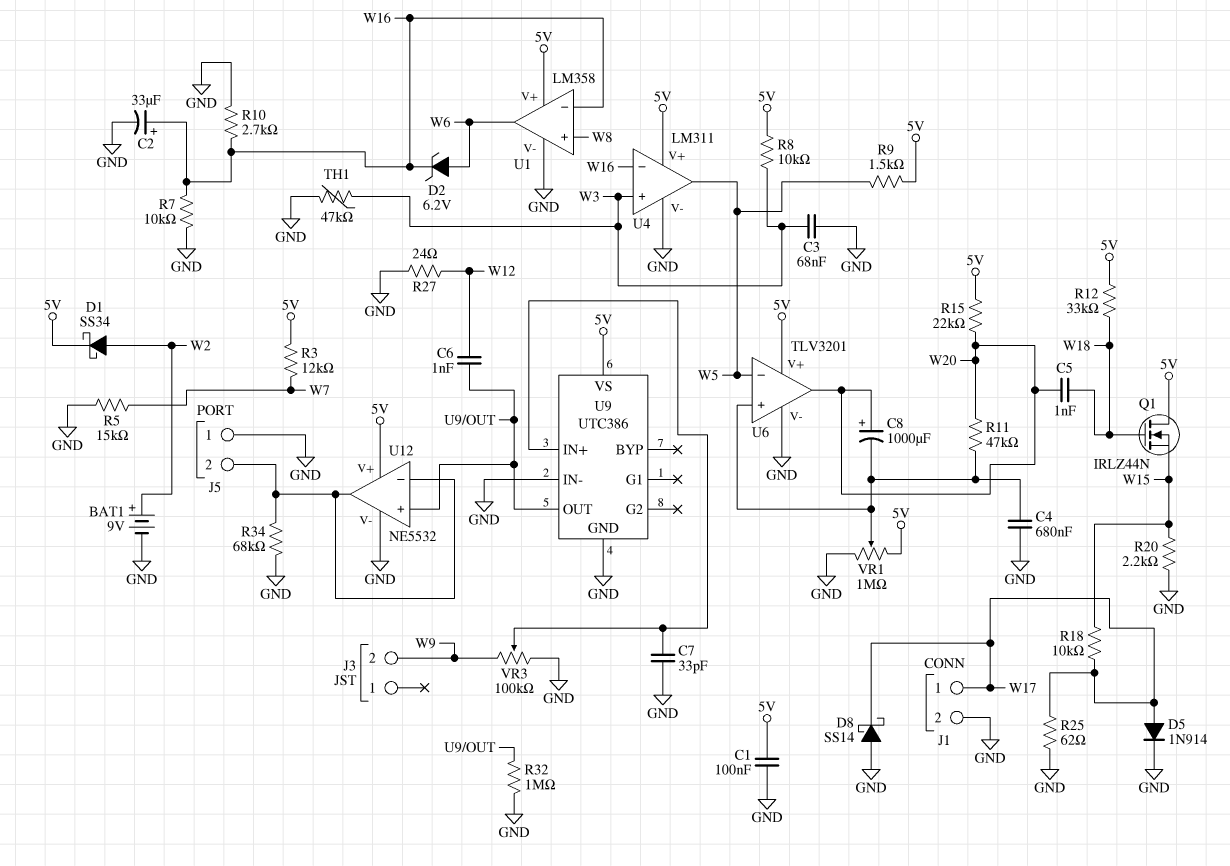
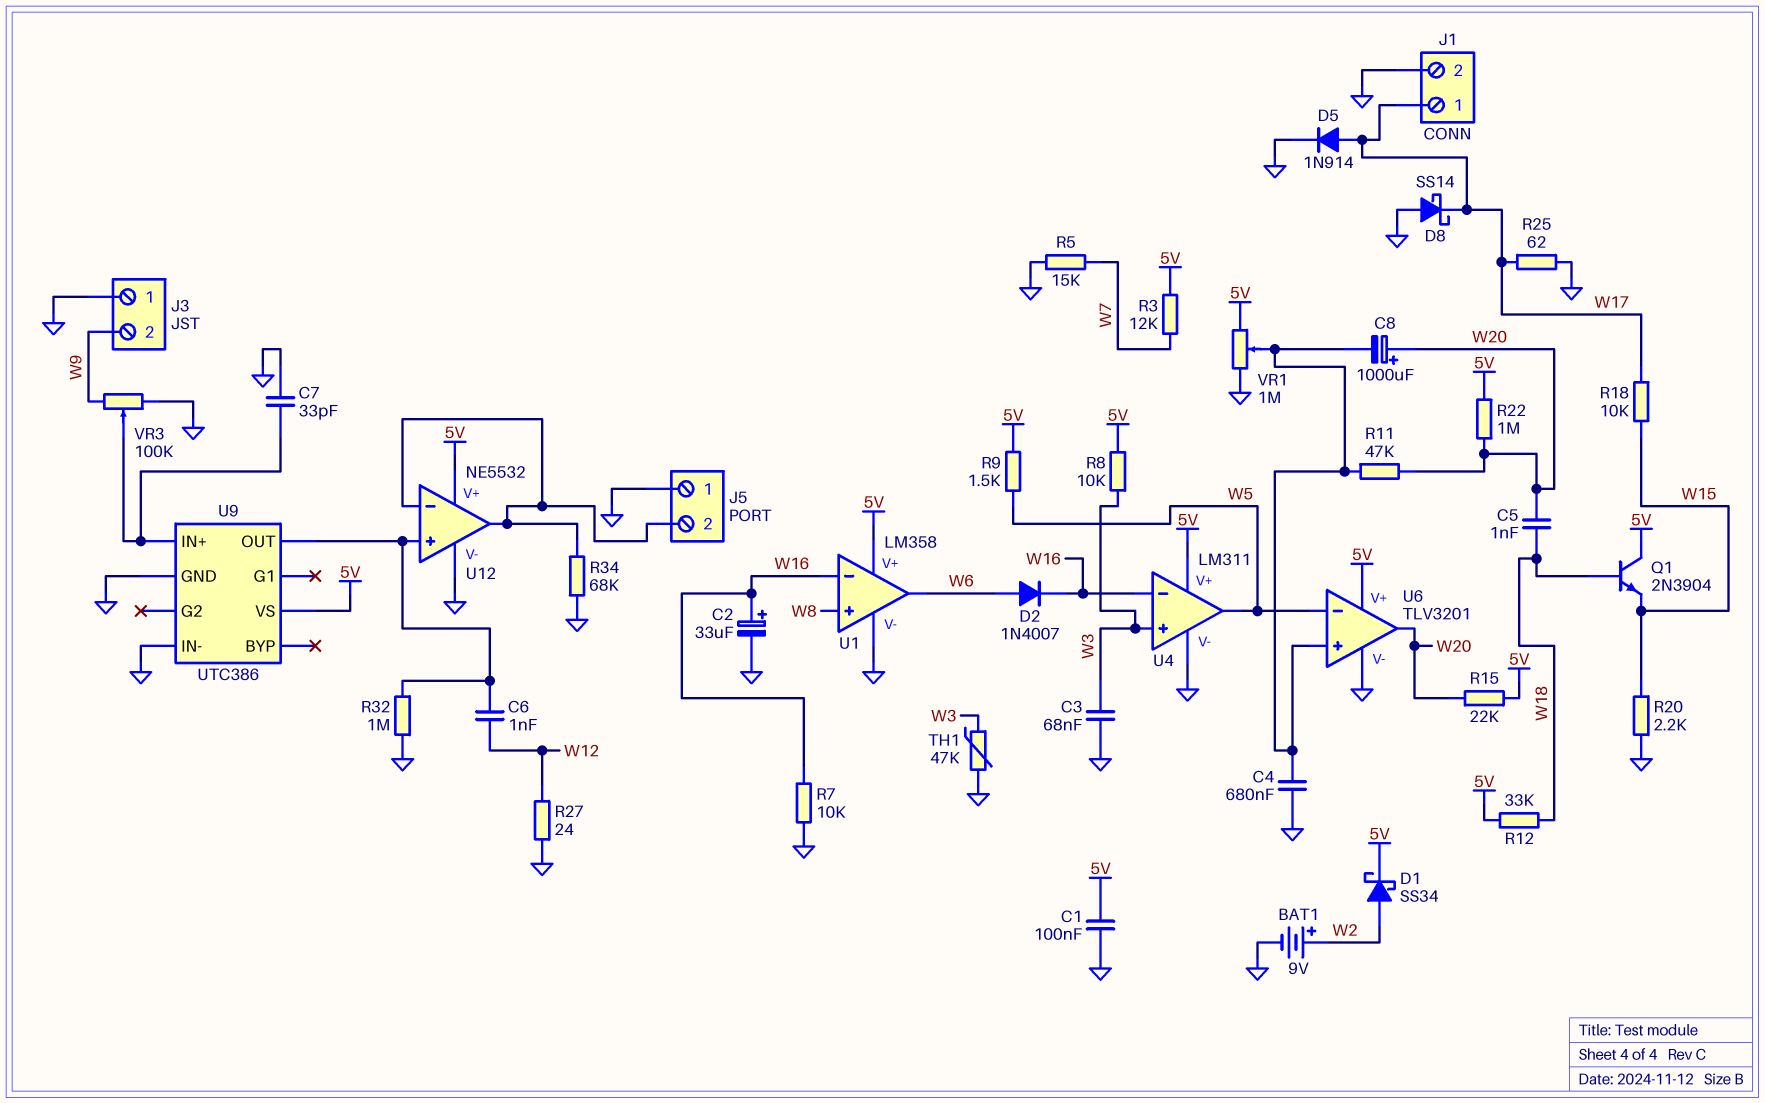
D2: zener 6.2V (A W6, K W16) -> diode 1N4007 (A W6, K W16)
J3 pin 1: none -> GND
Q1: NMOS IRLZ44N (G W18, D 5V, S W15) -> NPN 2N3904 (B W18, C 5V, E W15)
R10: 2.7k (GND, W16) -> none
R22: none -> 1M (5V, W20)

